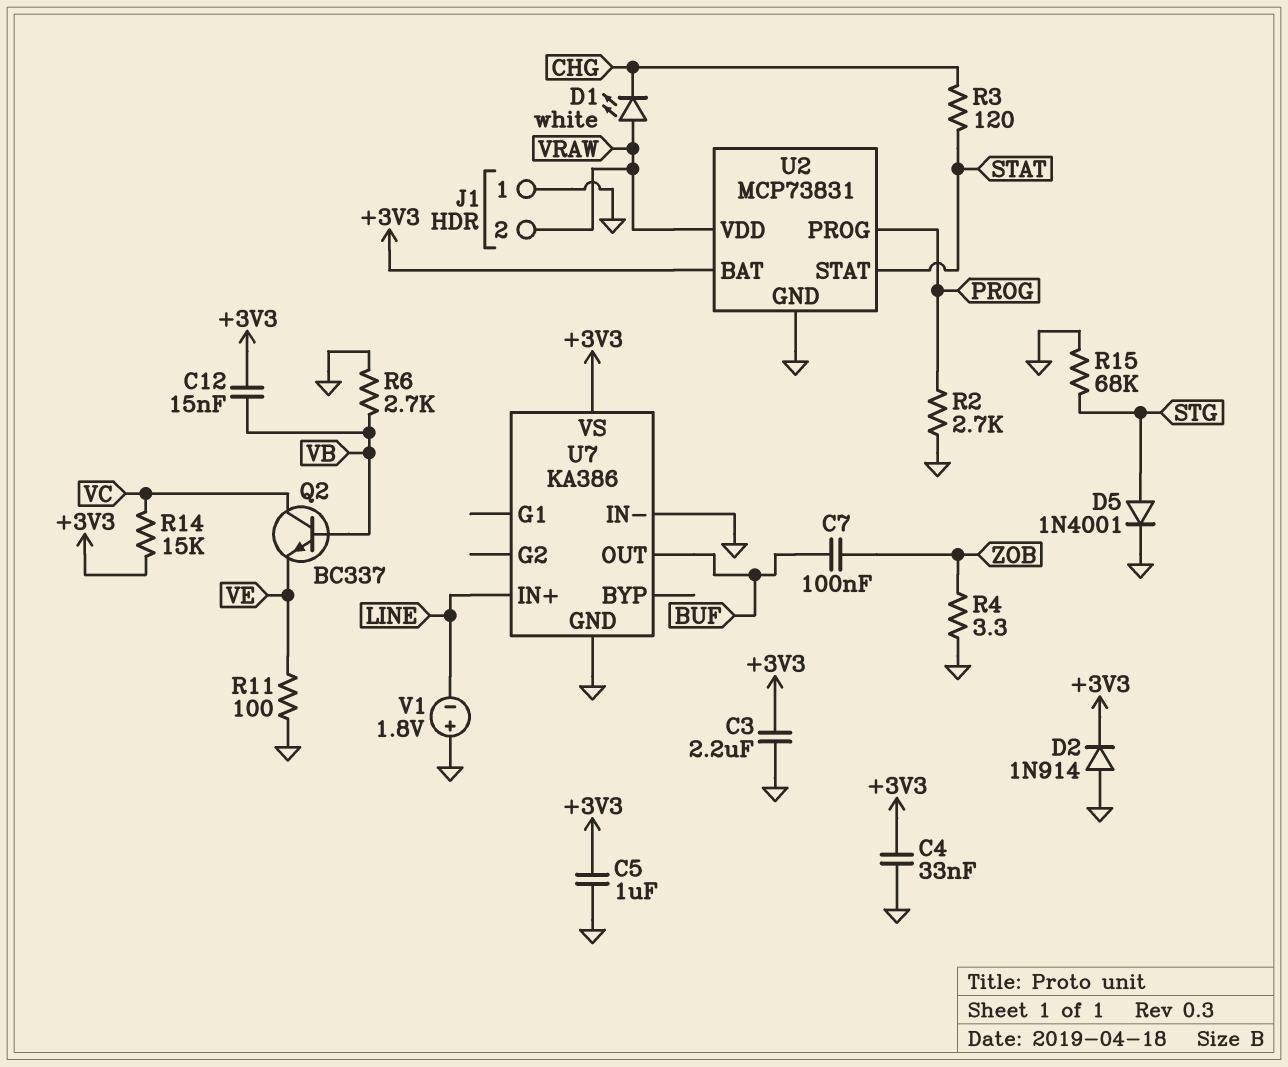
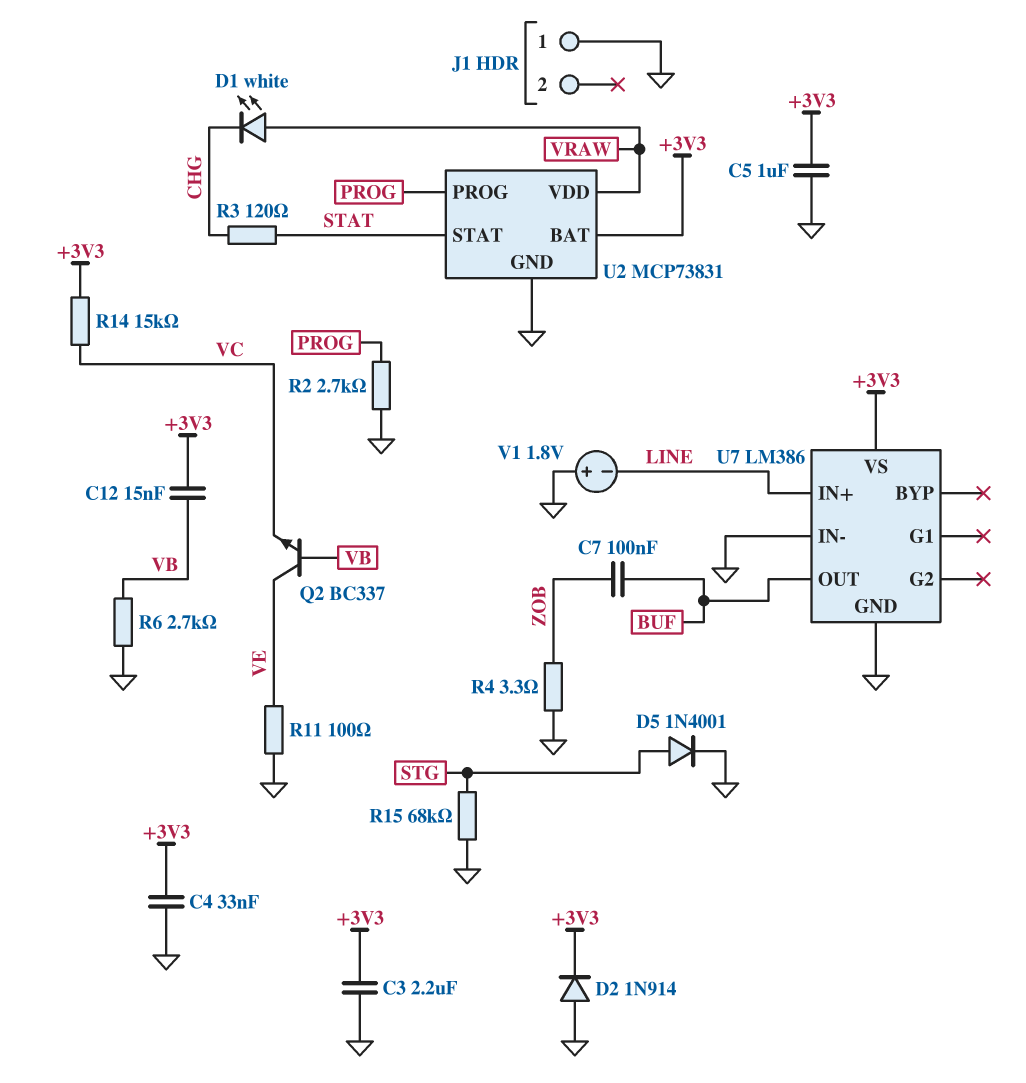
J1 pin 2: VRAW -> none
Q2: NPN BC337 (B VB, C VC, E VE) -> NPN BC337 (B VB, C VE, E VC)
U7: KA386 -> LM386

